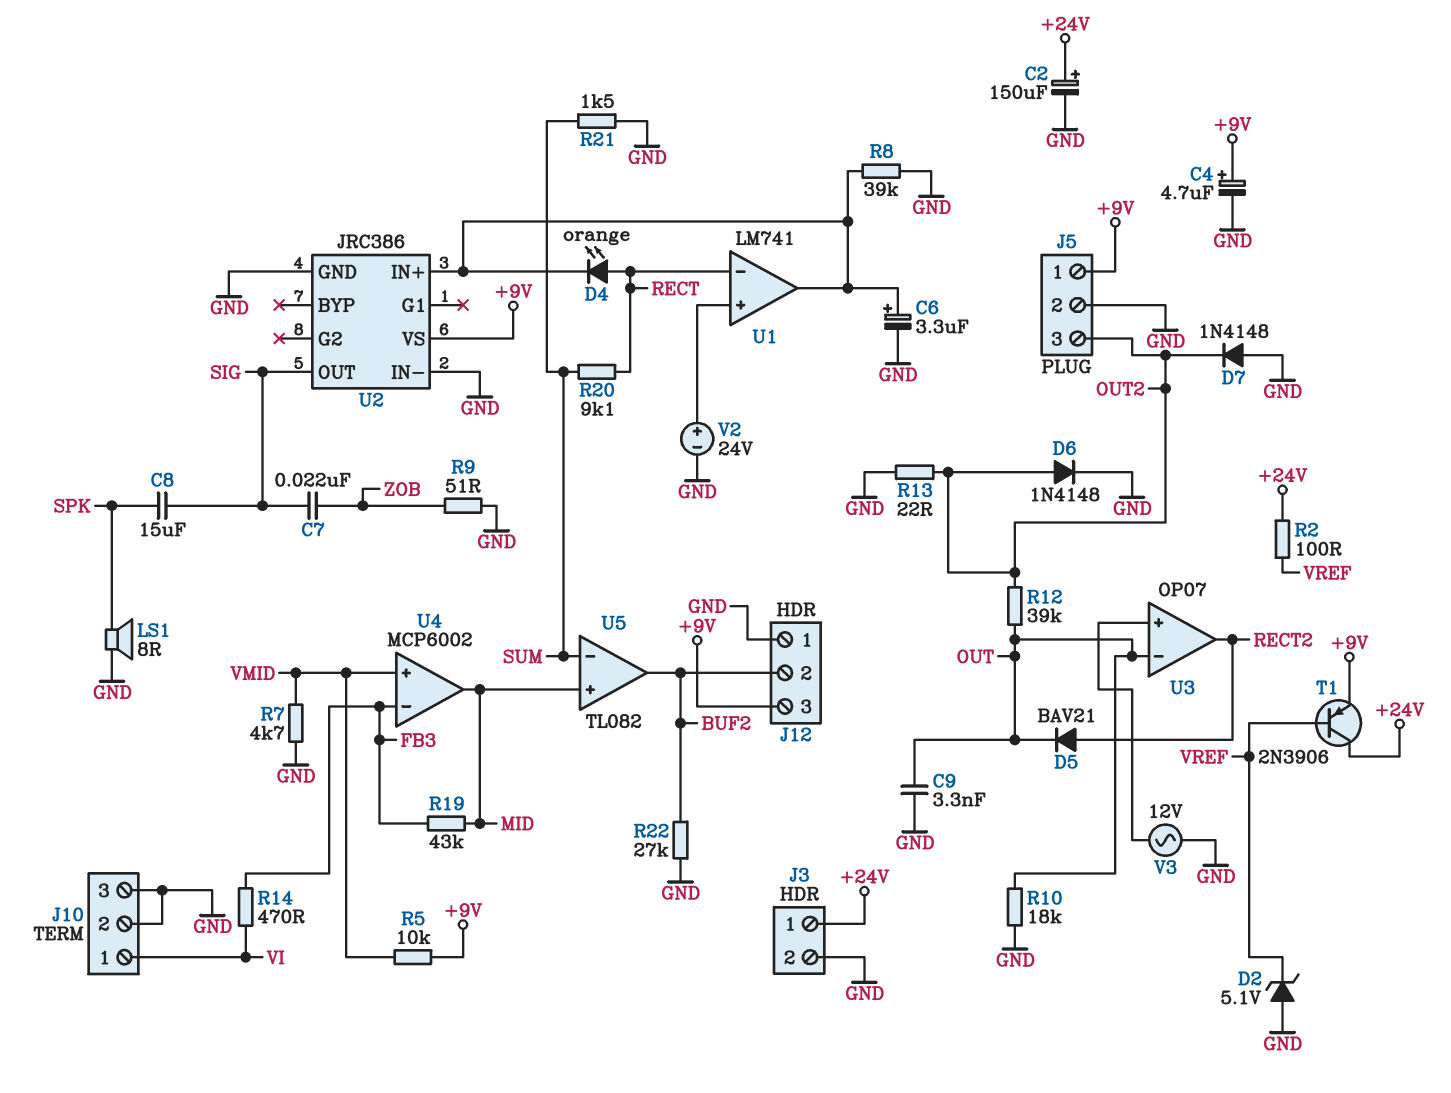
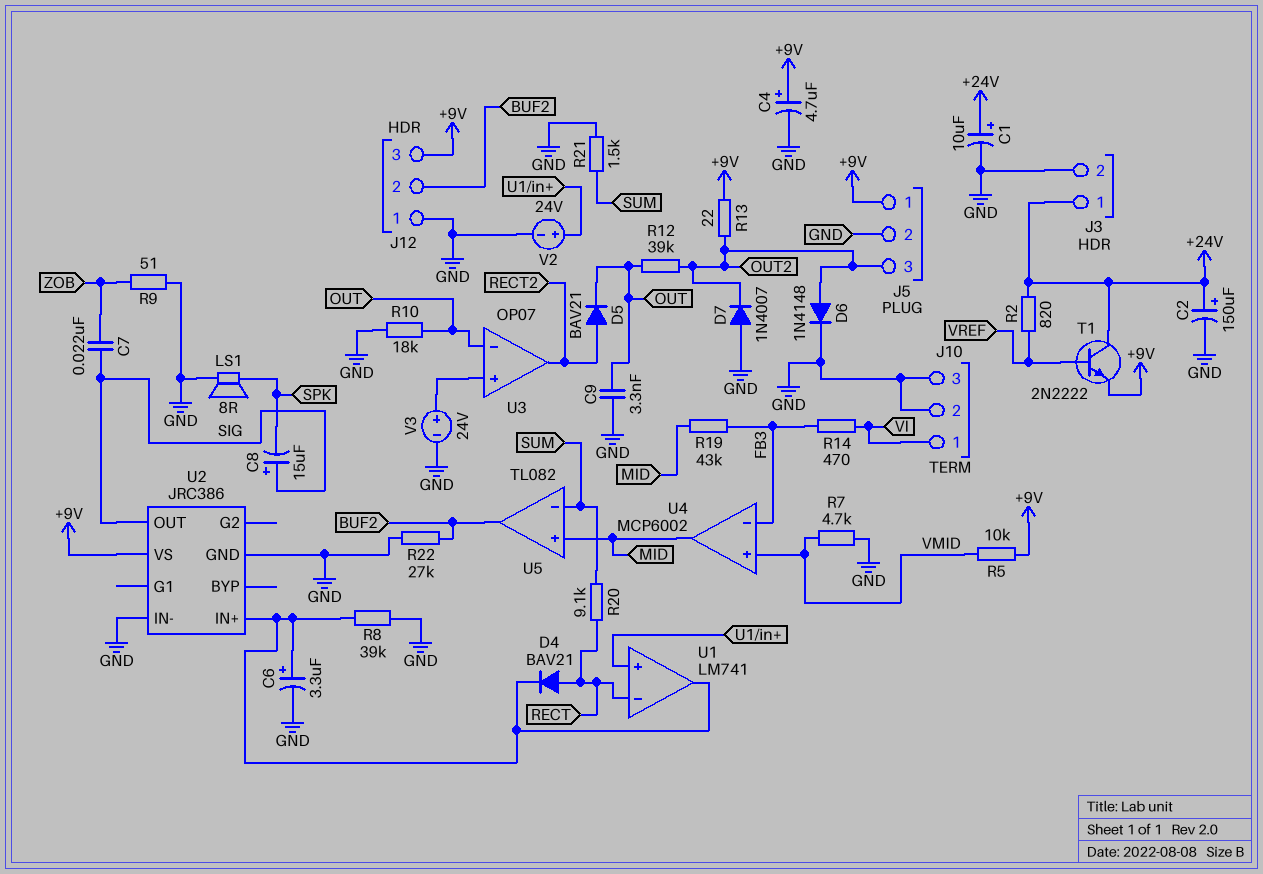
C1: none -> 10uF (plus +24V, minus GND)
C8: 15uF (SIG, SPK) -> 15uF (plus SIG, minus SPK)
D2: zener 5.1V (A GND, K VREF) -> none
D4: LED orange (A RECT, K U1/out) -> diode BAV21 (A RECT, K U1/out)
D7: diode 1N4148 (A GND, K OUT2) -> diode 1N4007 (A GND, K OUT2)
R2: 100 (+24V, VREF) -> 820 (+24V, VREF)
R13: 22 (GND, OUT2) -> 22 (+9V, OUT2)
T1: PNP 2N3906 (B VREF, C +24V, E +9V) -> NPN 2N2222 (B VREF, C +24V, E +9V)
V3: AC 12V (GND, U3/in+) -> 24V (plus U3/in+, minus GND)

